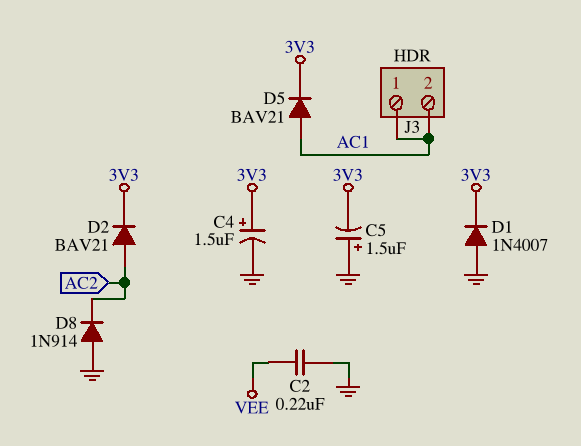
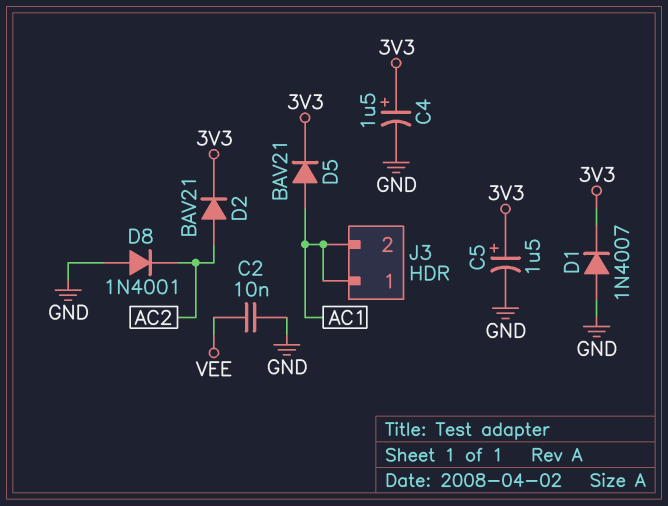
C2: 220nF (GND, VEE) -> 10nF (GND, VEE)
C5: 1.5uF (plus GND, minus 3V3) -> 1.5uF (plus 3V3, minus GND)
D8: diode 1N914 (A GND, K AC2) -> diode 1N4001 (A GND, K AC2)

